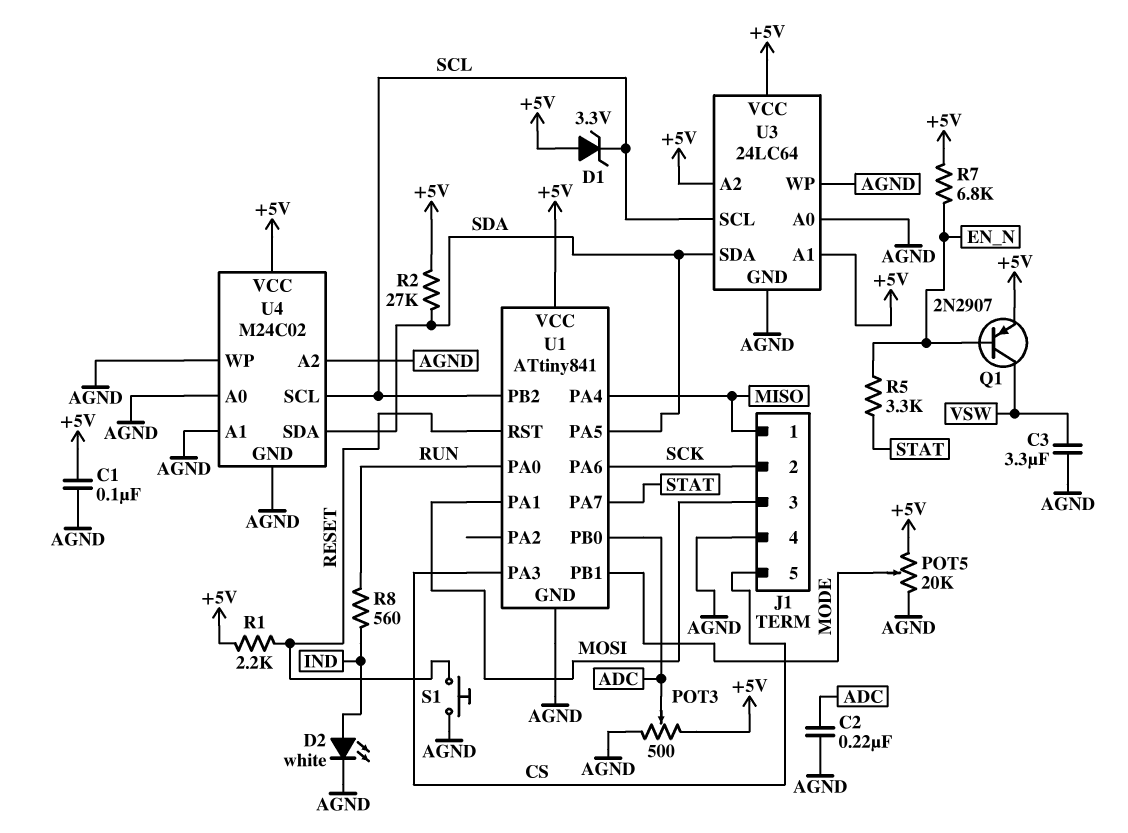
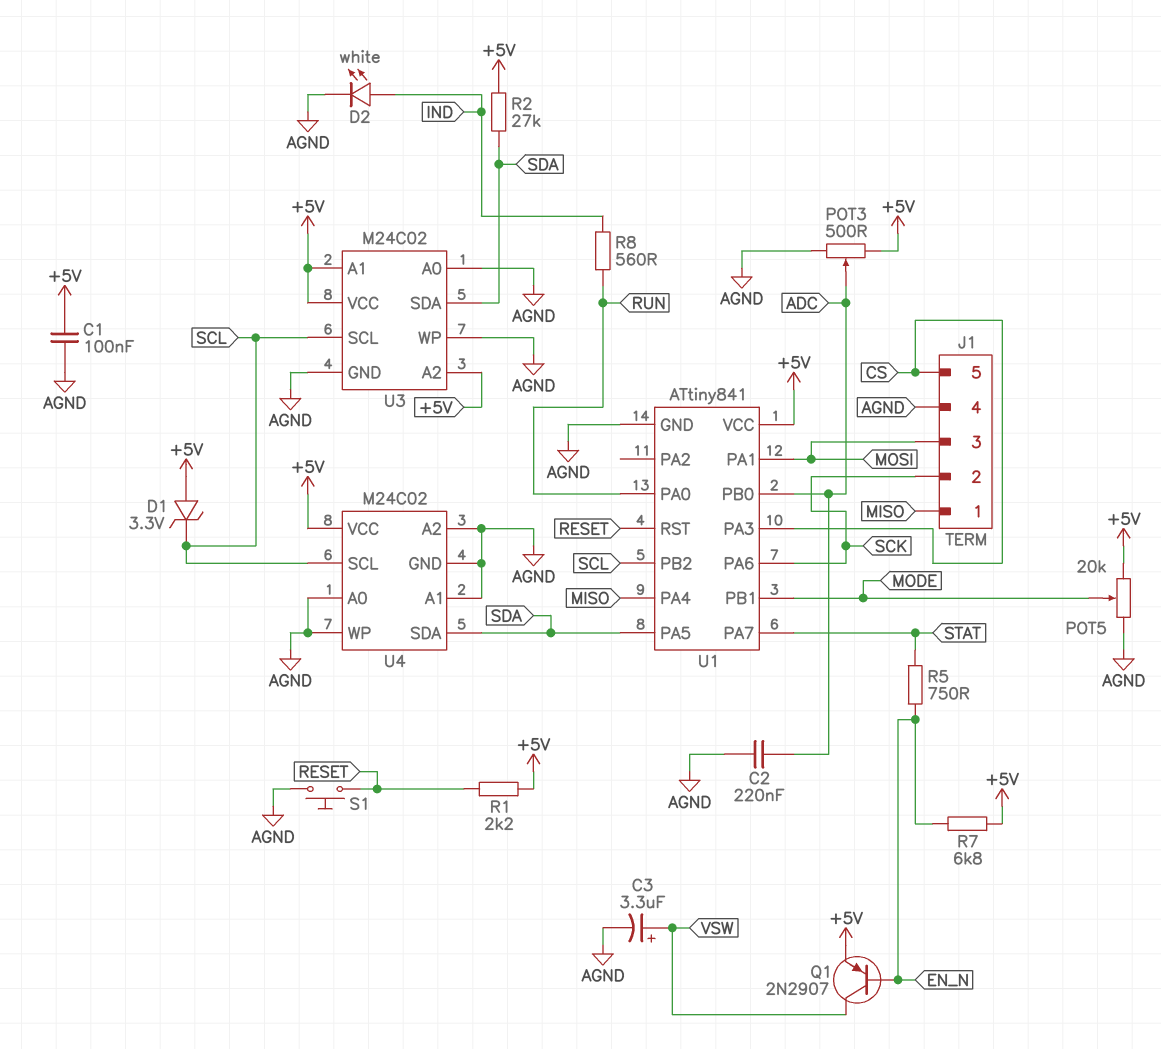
C3: 3.3uF (AGND, VSW) -> 3.3uF (plus VSW, minus AGND)
R5: 3.3k (EN_N, STAT) -> 750 (EN_N, STAT)
U3: 24LC64 -> M24C02

